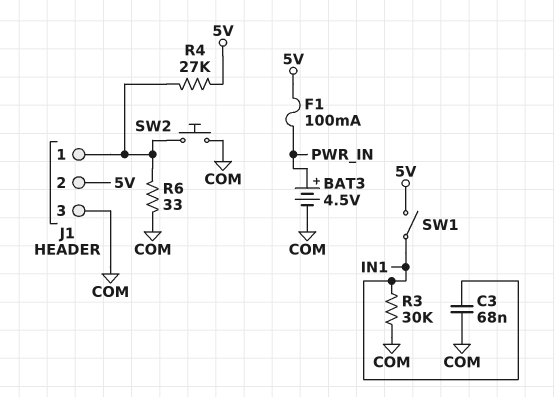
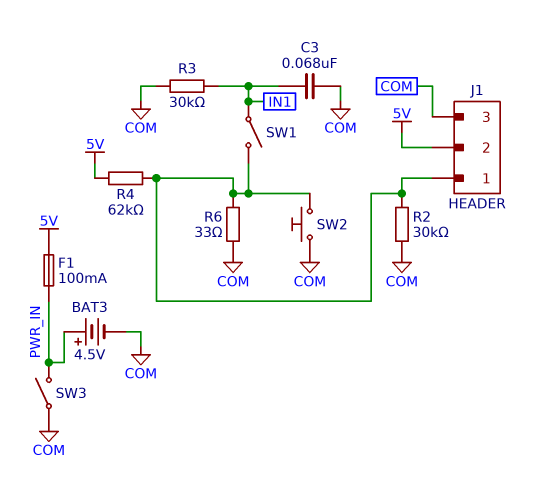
R2: none -> 30k (COM, J1/1)
R4: 27k (5V, J1/1) -> 62k (5V, J1/1)
SW1: switch (5V, IN1) -> switch (IN1, J1/1)
SW3: none -> switch (COM, PWR_IN)

